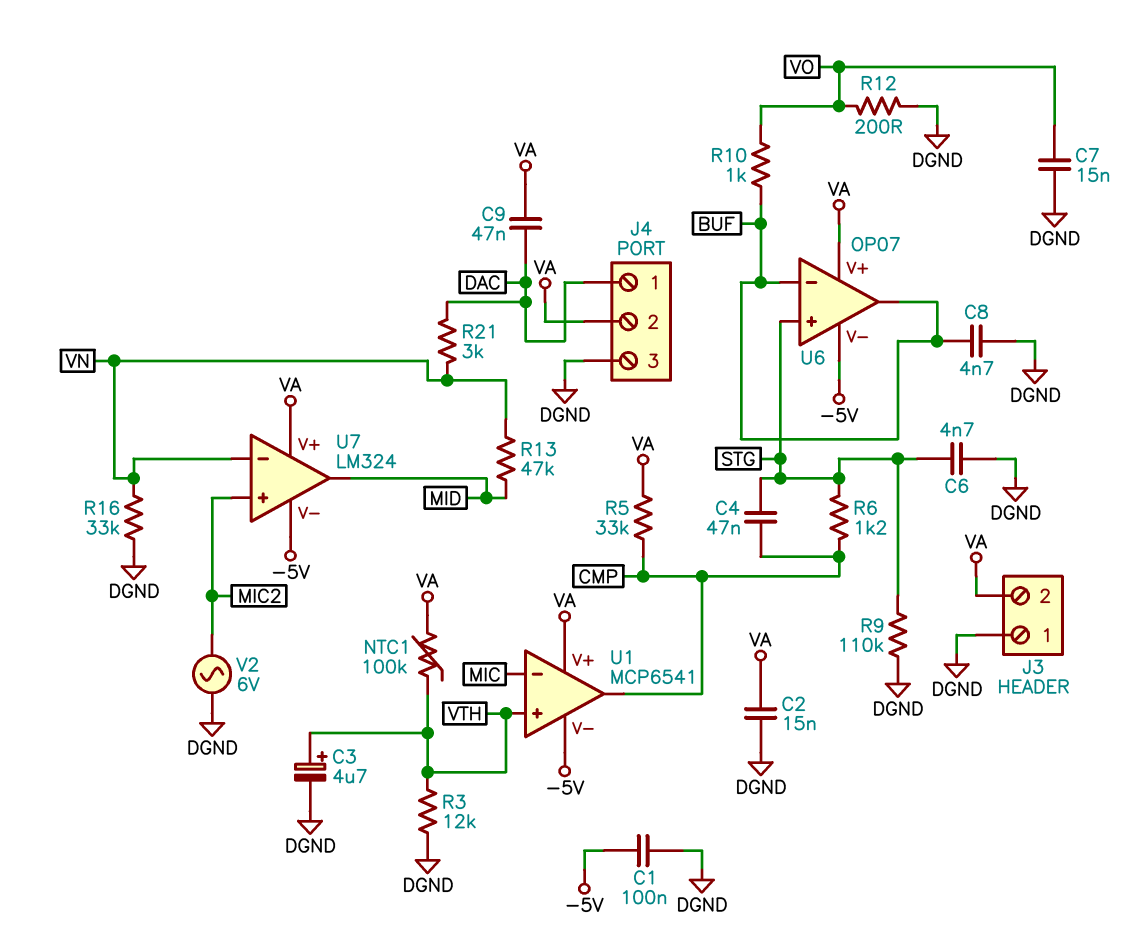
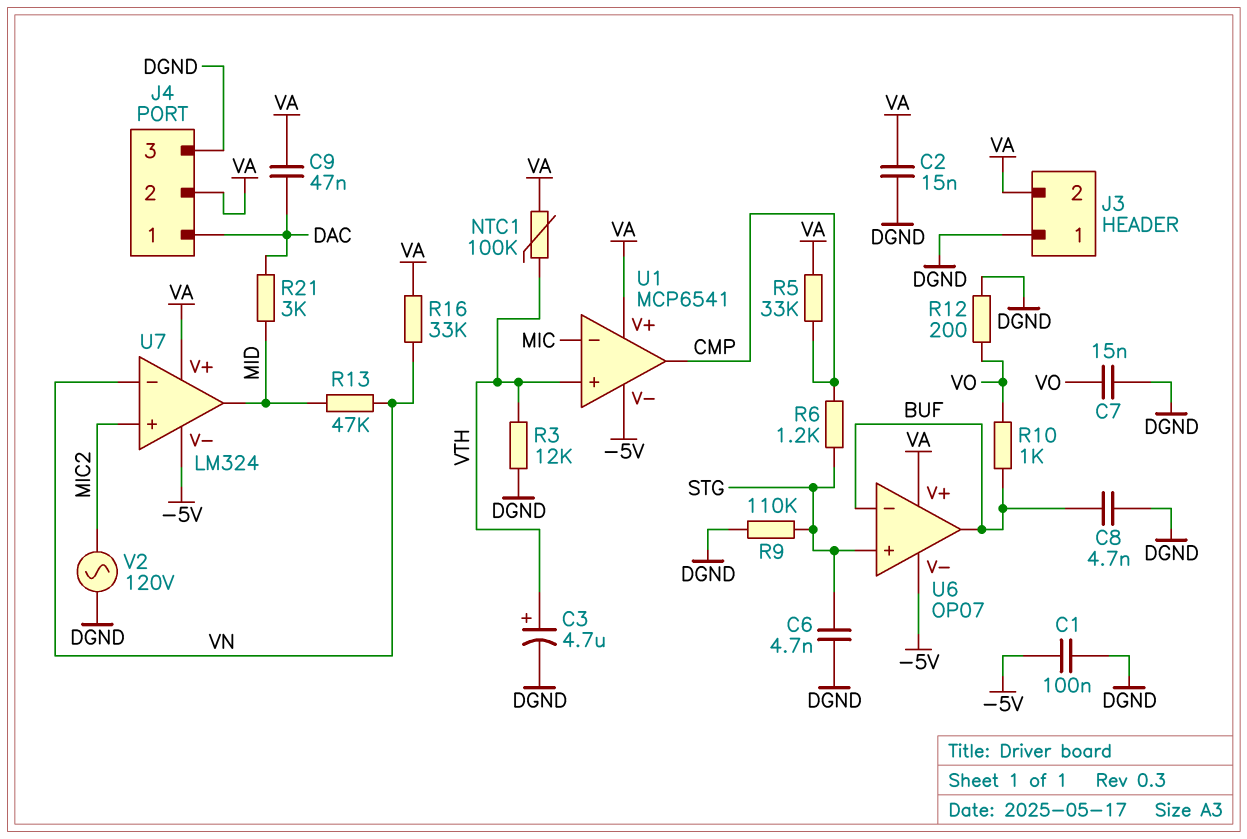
C4: 47nF (CMP, STG) -> none
R16: 33k (DGND, VN) -> 33k (VA, VN)
R21: 3k (DAC, VN) -> 3k (DAC, MID)
V2: AC 6V (DGND, MIC2) -> AC 120V (DGND, MIC2)

